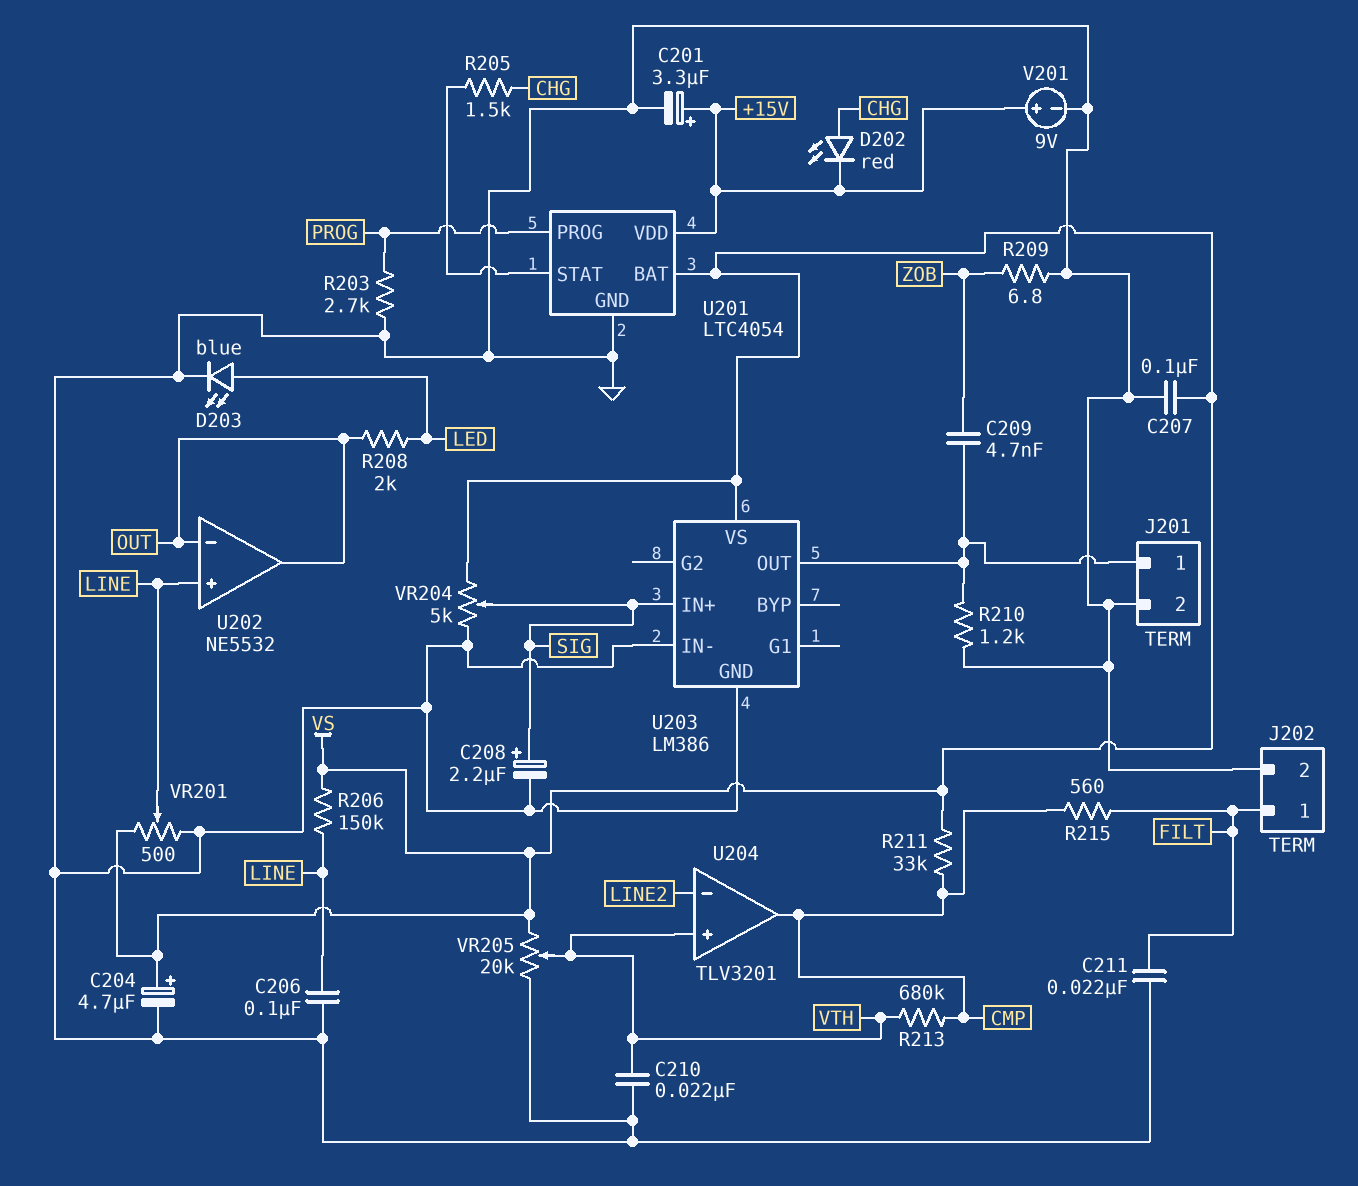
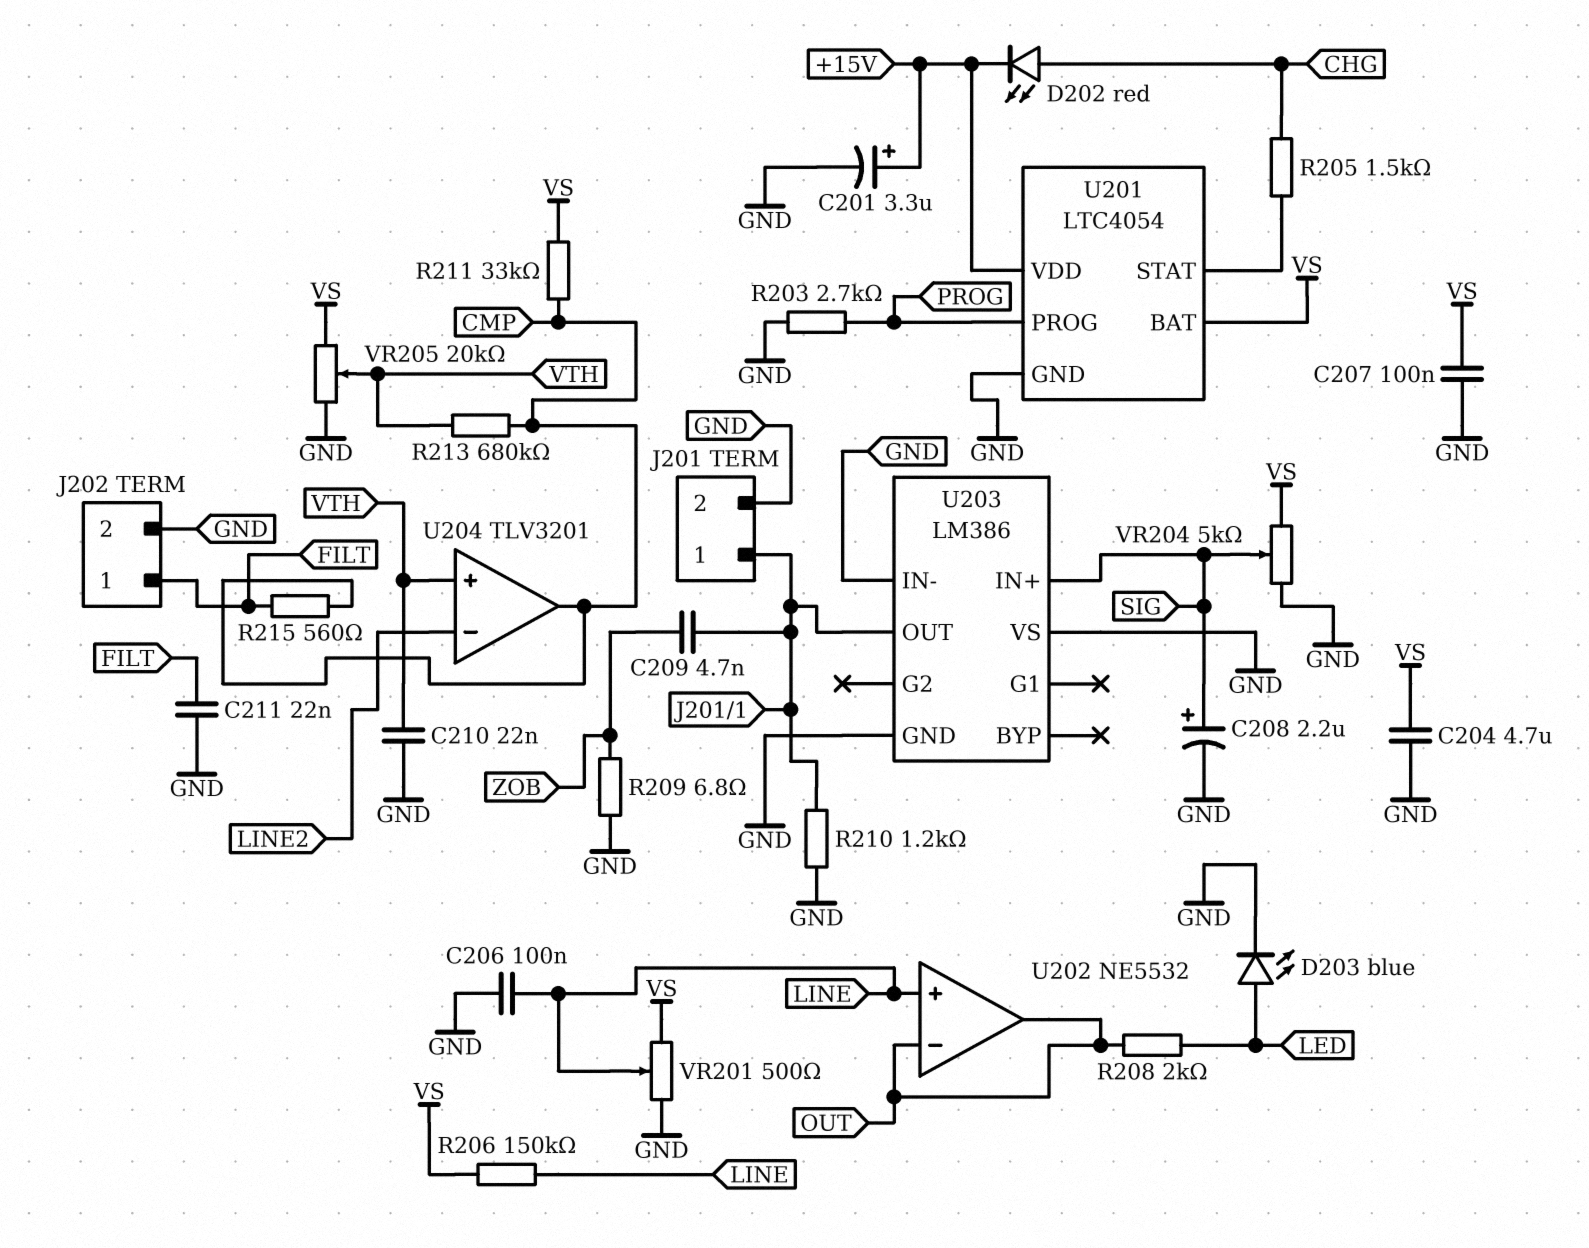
C204: 4.7uF (plus VS, minus GND) -> 4.7uF (GND, VS)
U203 pin VS: VS -> GND
V201: 9V (plus +15V, minus GND) -> none

